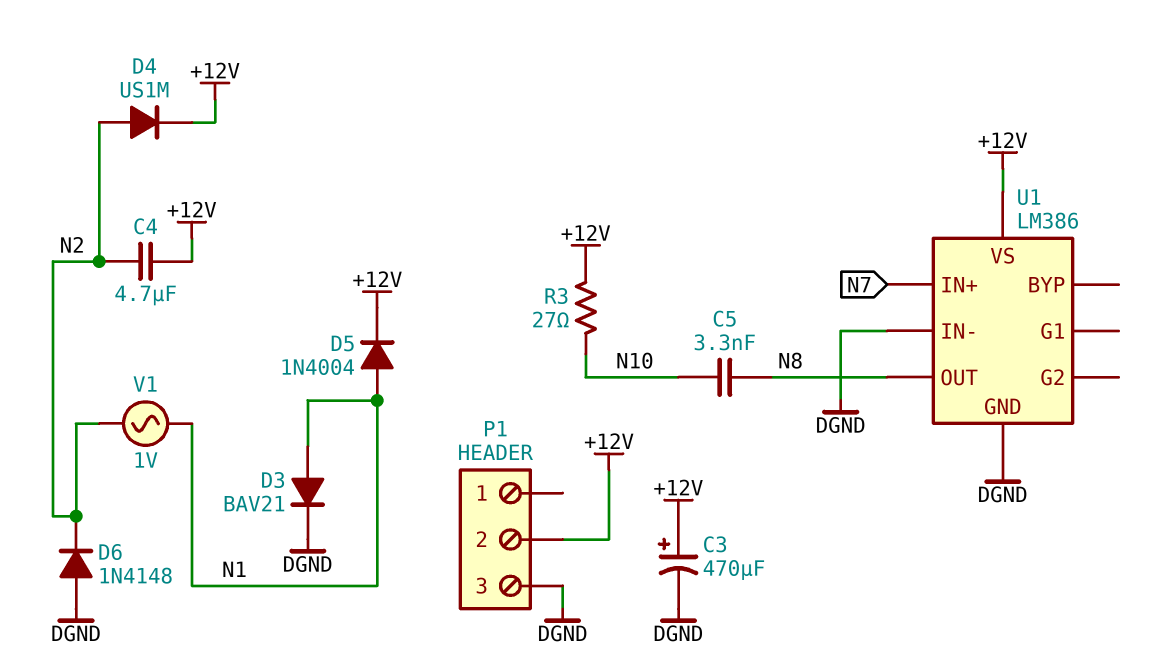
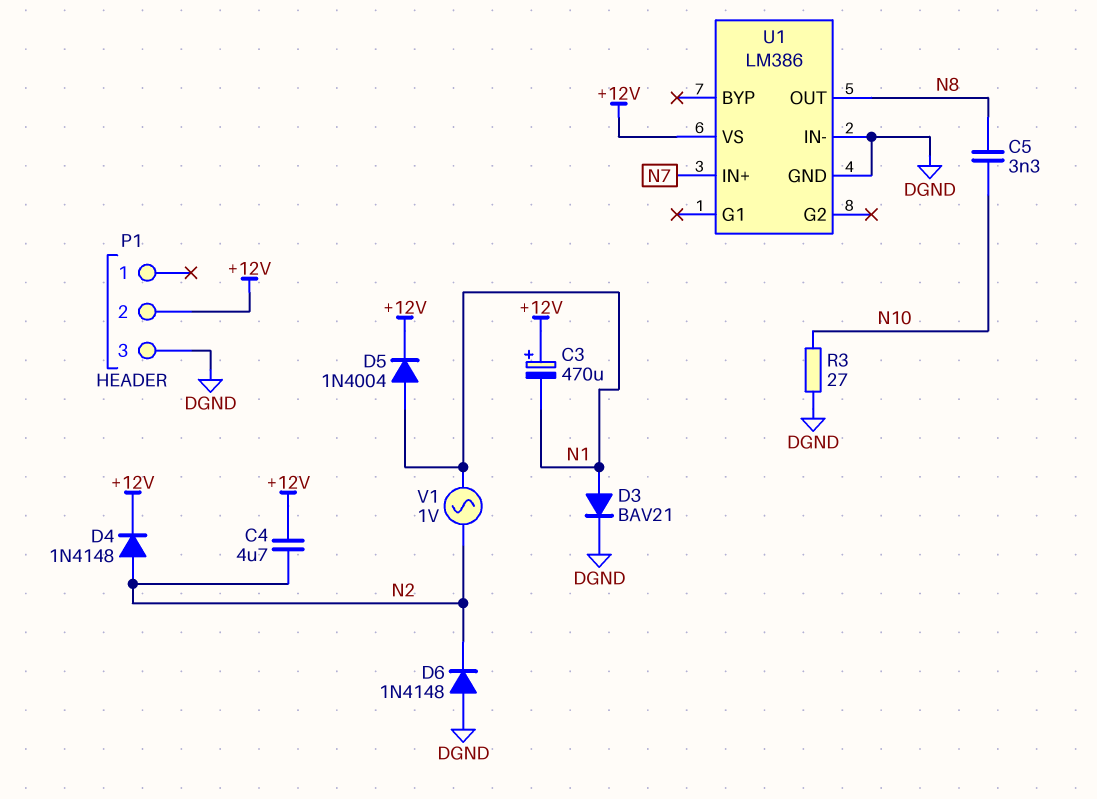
C3: 470uF (plus +12V, minus DGND) -> 470uF (plus +12V, minus N1)
D4: diode US1M (A N2, K +12V) -> diode 1N4148 (A N2, K +12V)
R3: 27 (+12V, N10) -> 27 (DGND, N10)

